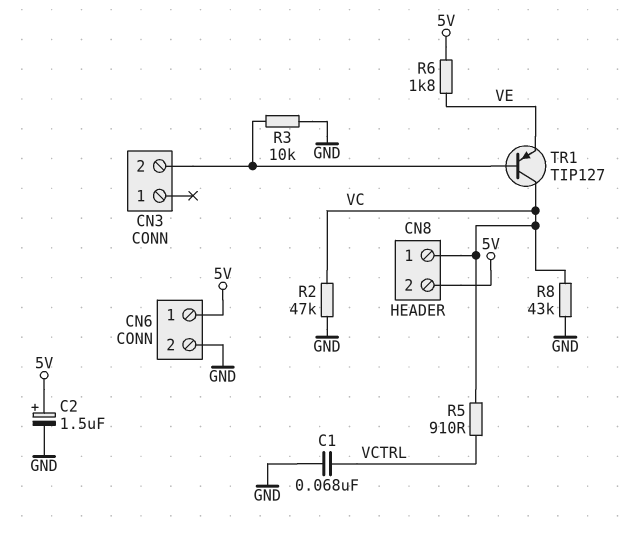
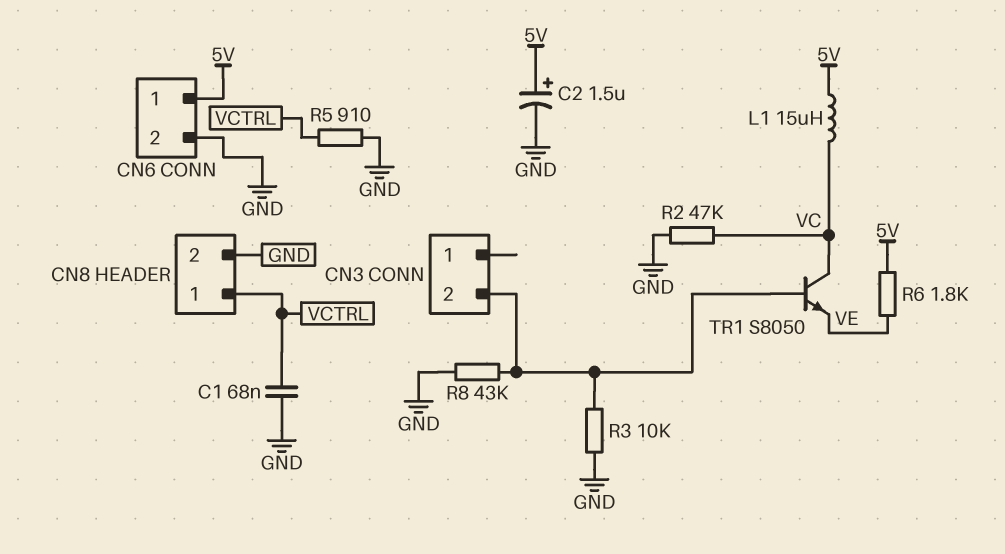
CN8 pin 1: VC -> VCTRL
CN8 pin 2: 5V -> GND
L1: none -> 15uH (5V, VC)
R5: 910 (VC, VCTRL) -> 910 (GND, VCTRL)
R8: 43k (GND, VC) -> 43k (CN3/2, GND)
TR1: PNP TIP127 (B CN3/2, C VC, E VE) -> NPN S8050 (B CN3/2, C VC, E VE)

